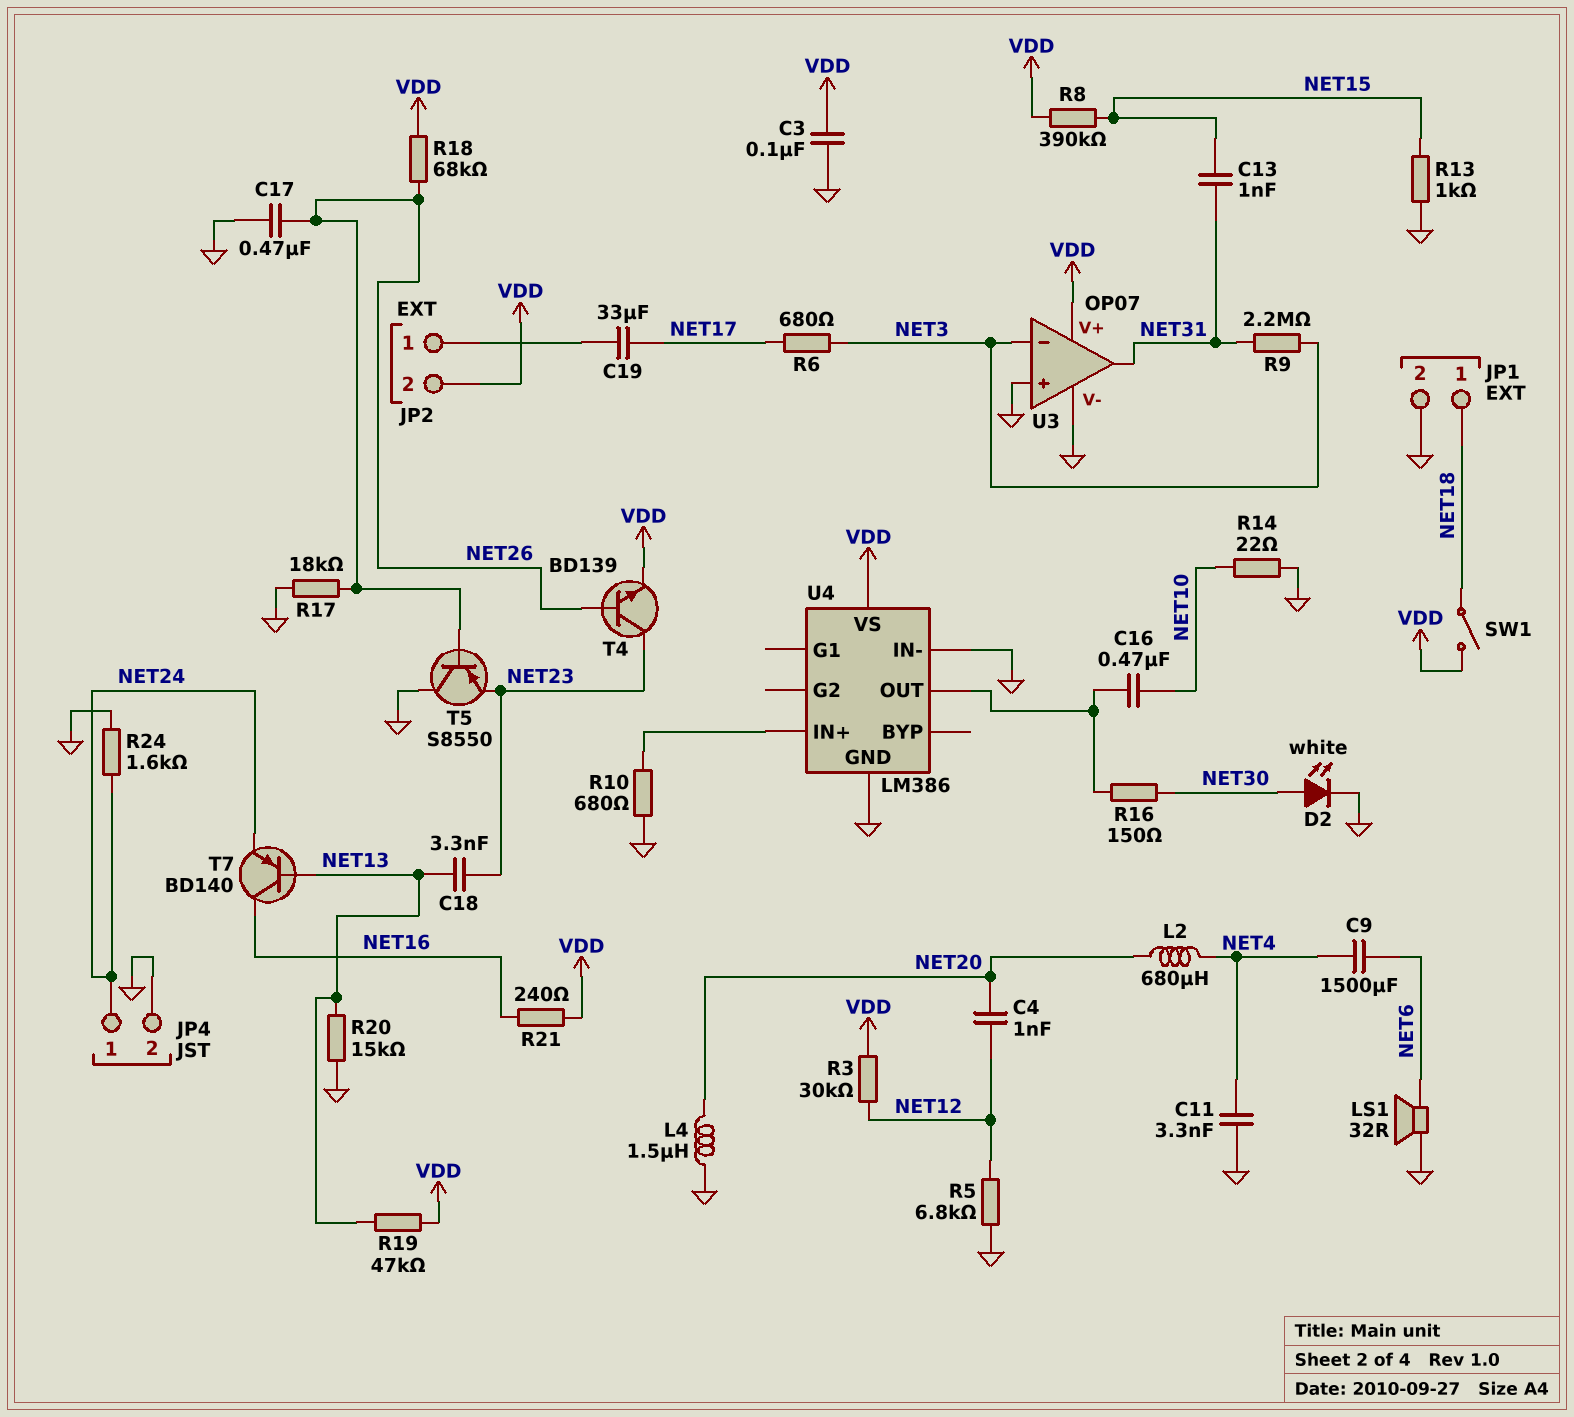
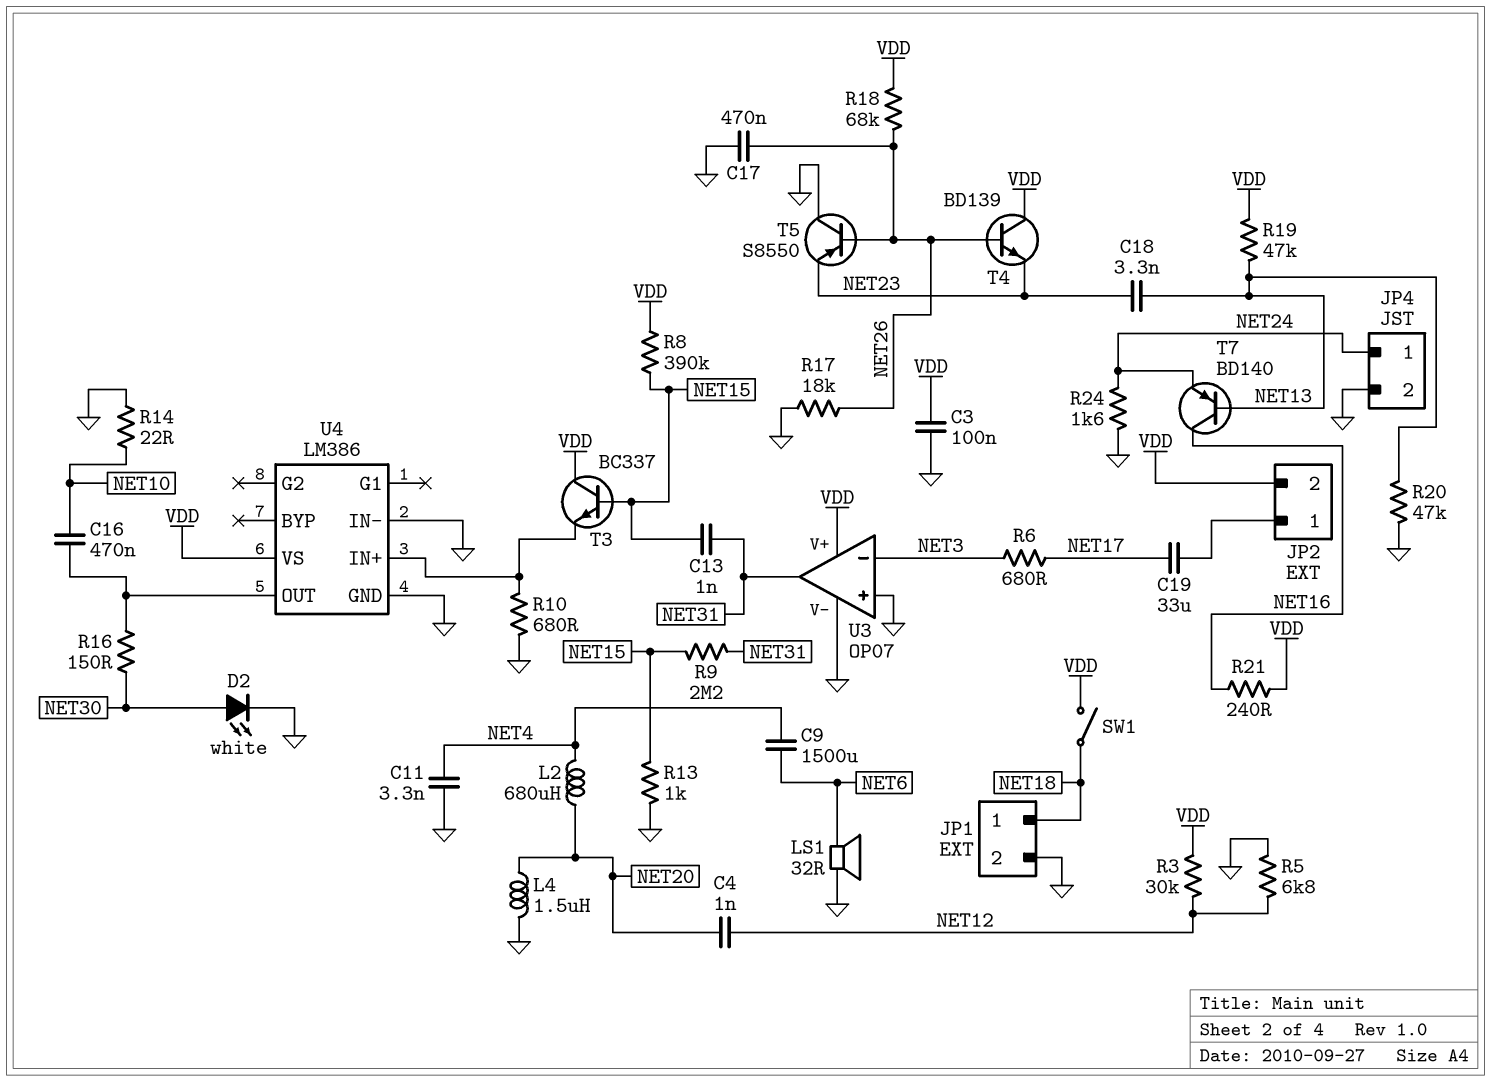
R9: 2.2M (NET3, NET31) -> 2.2M (NET15, NET31)
R20: 15k (GND, NET13) -> 47k (GND, NET13)
T3: none -> NPN BC337 (B NET15, C VDD, E U4/IN+)
T4: NPN BD139 (B NET26, C NET23, E VDD) -> NPN BD139 (B NET26, C VDD, E NET23)

